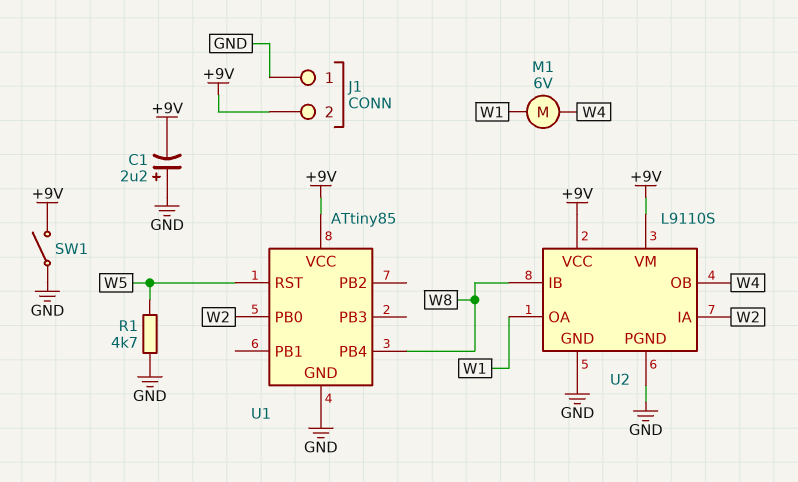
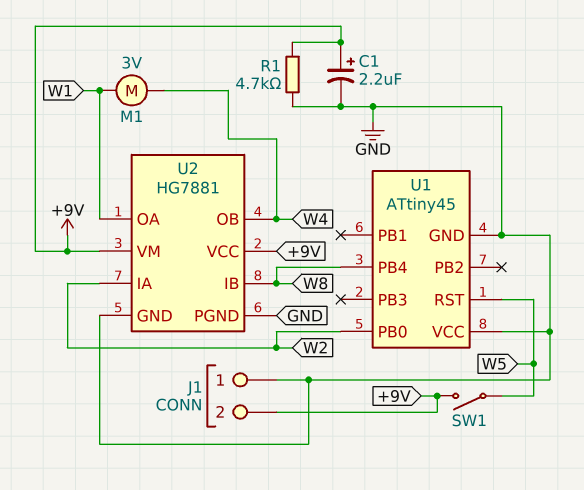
C1: 2.2uF (plus GND, minus +9V) -> 2.2uF (plus +9V, minus GND)
M1: motor 6V (W1, W4) -> motor 3V (W1, W4)
R1: 4.7k (GND, W5) -> 4.7k (+9V, GND)
SW1: switch (+9V, GND) -> switch (+9V, W5)
U1: ATtiny85 -> ATtiny45
U1 pin VCC: +9V -> GND
U2: L9110S -> HG7881

